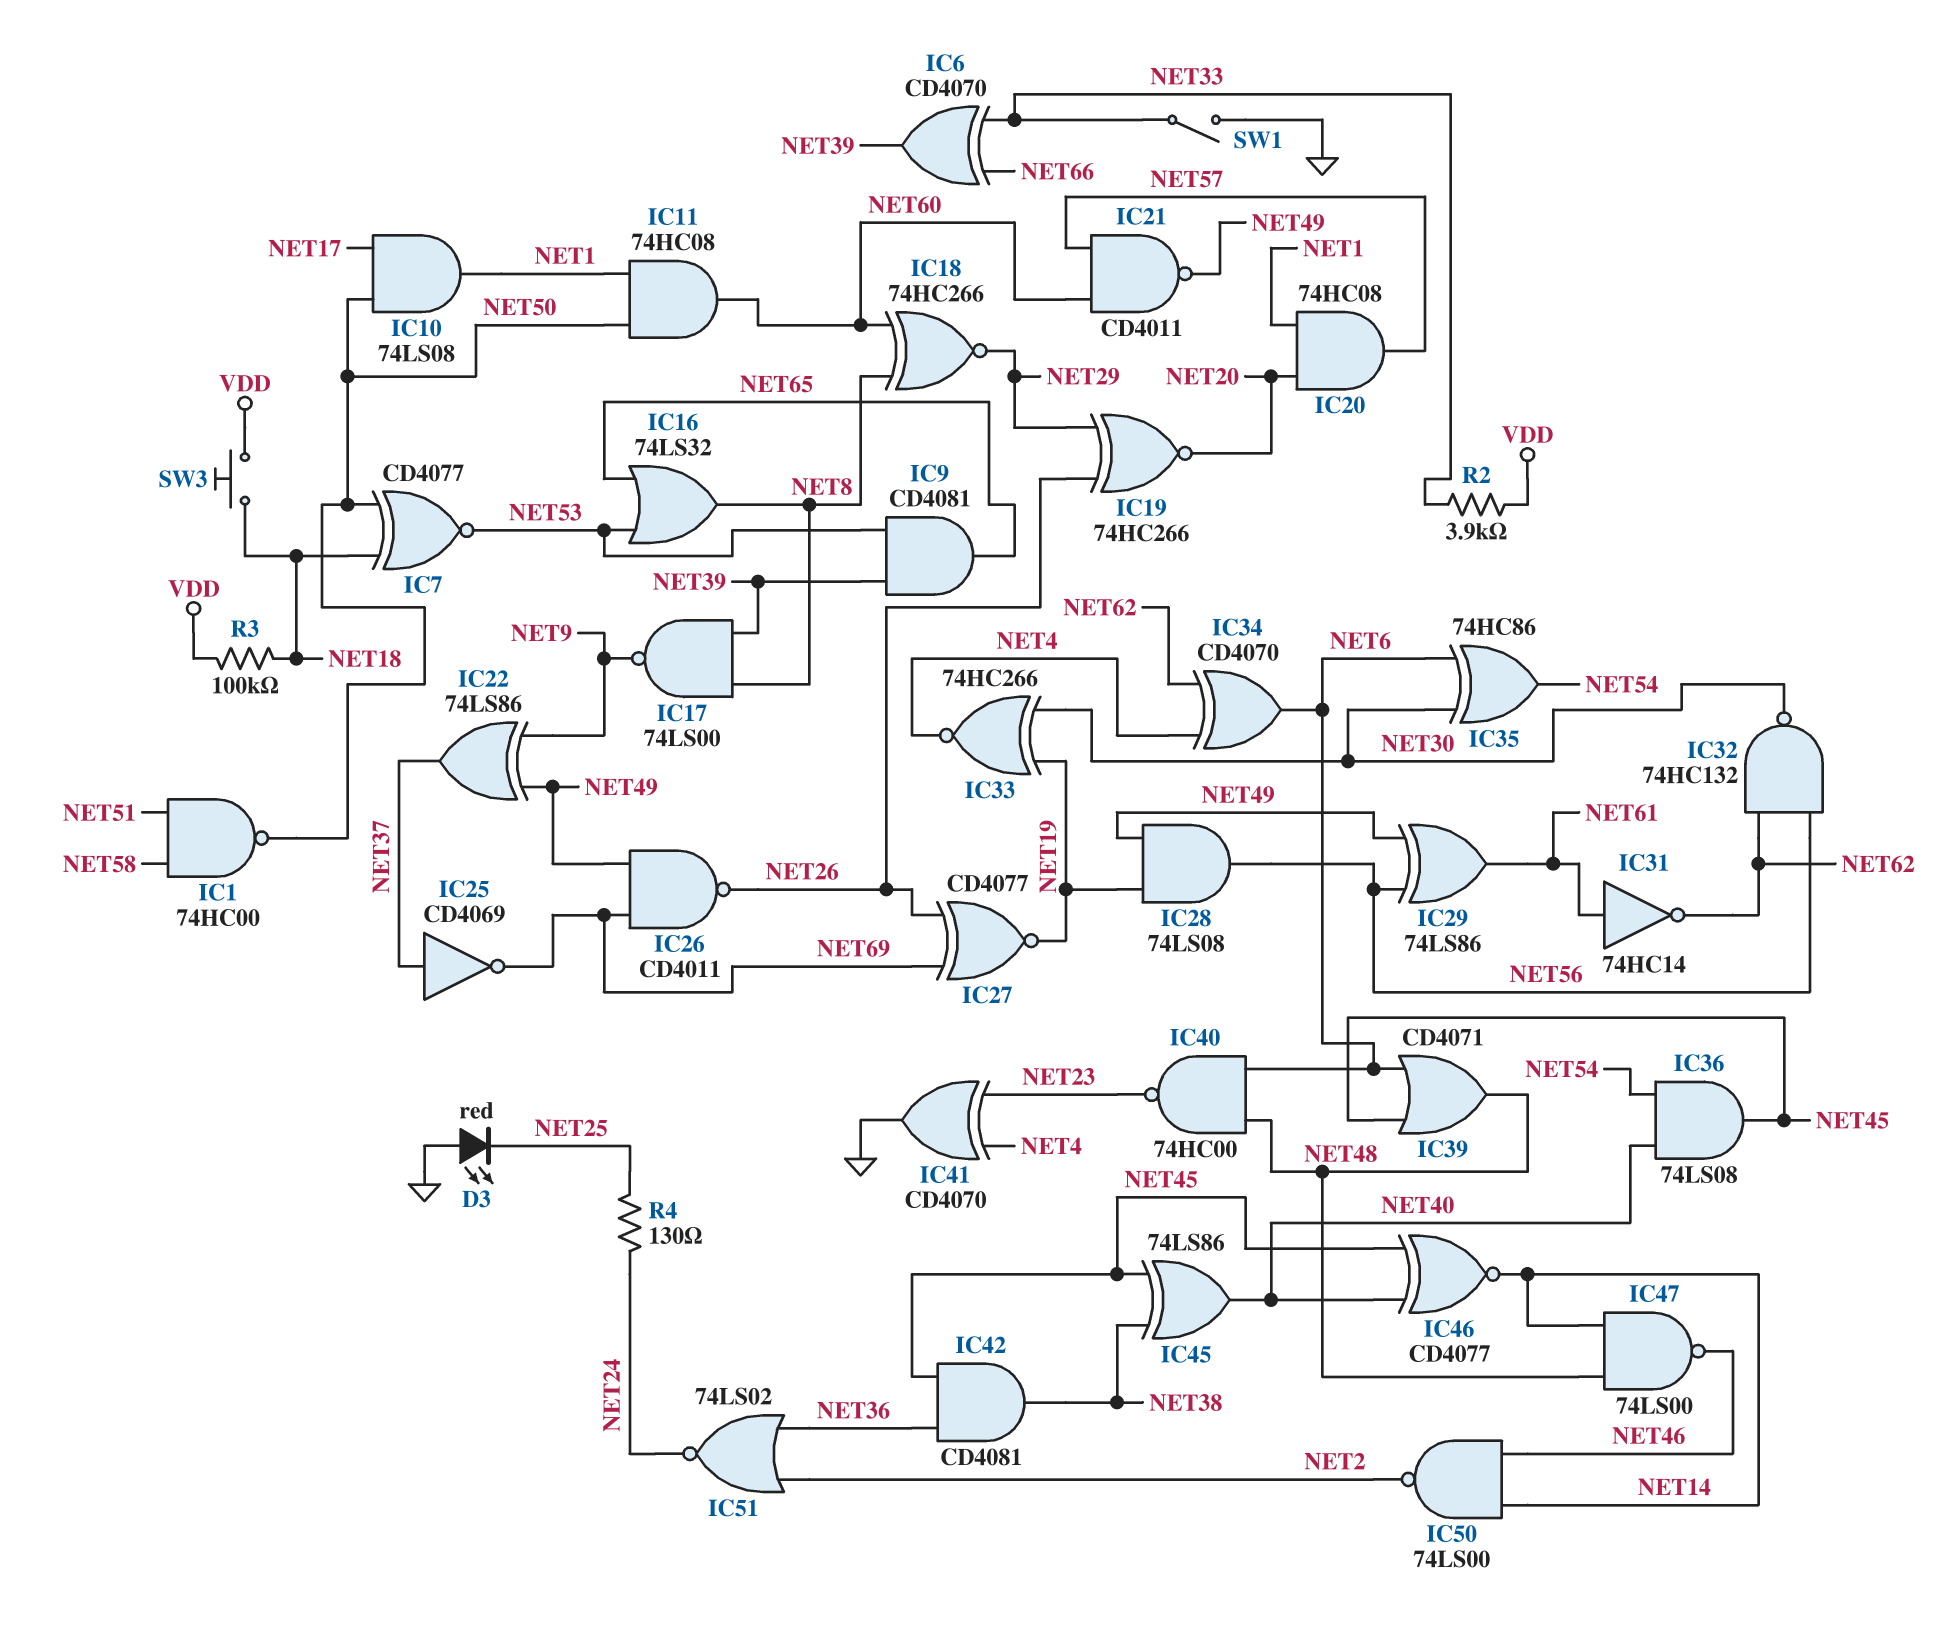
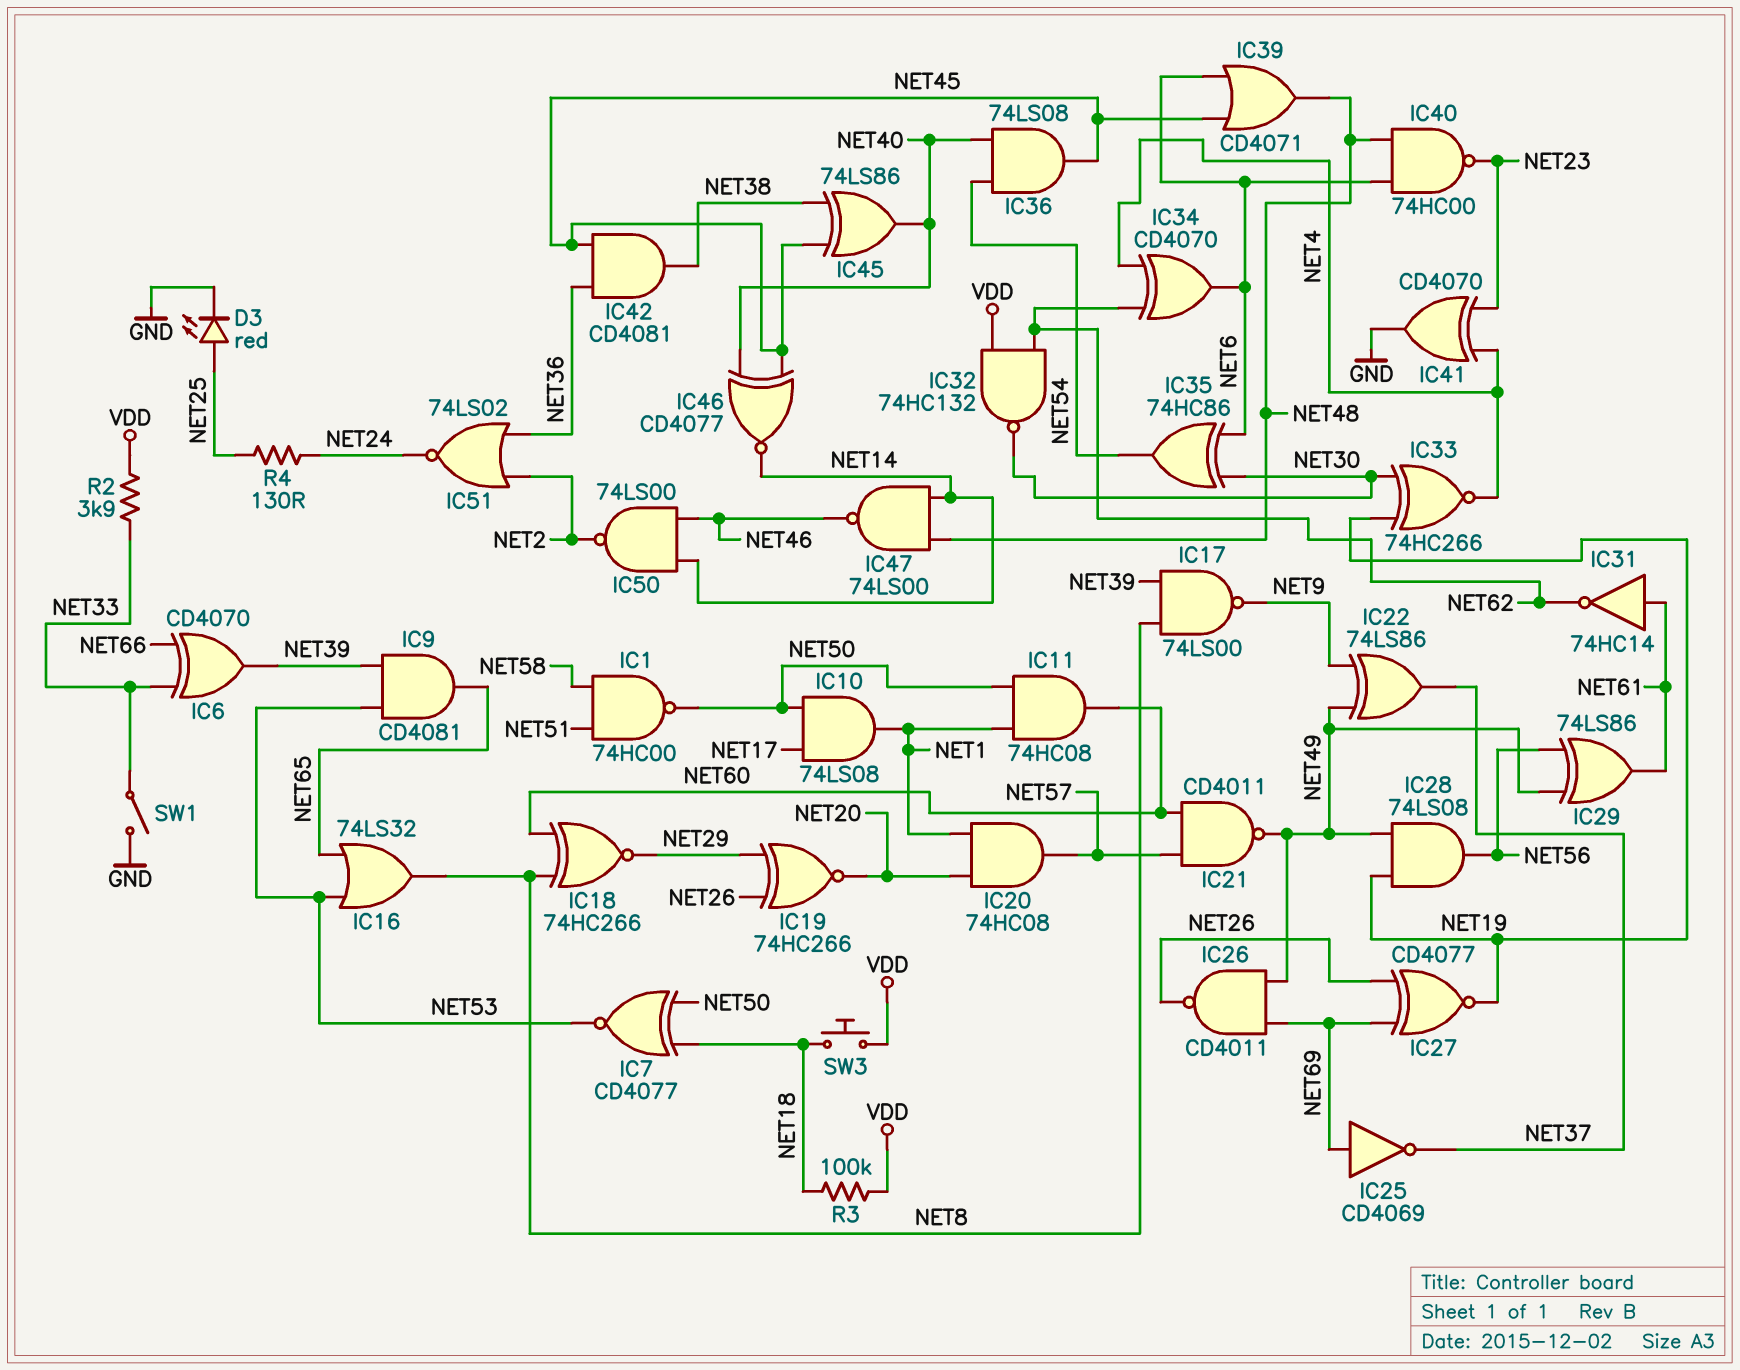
D3: LED red (A GND, K NET25) -> LED red (A NET25, K GND)
IC25: NOT CD4069 (in NET37, out NET69) -> NOT CD4069 (in NET69, out NET37)
IC32: NAND 74HC132 (in NET56, in NET62, out NET30) -> NAND 74HC132 (in NET62, in VDD, out NET30)

